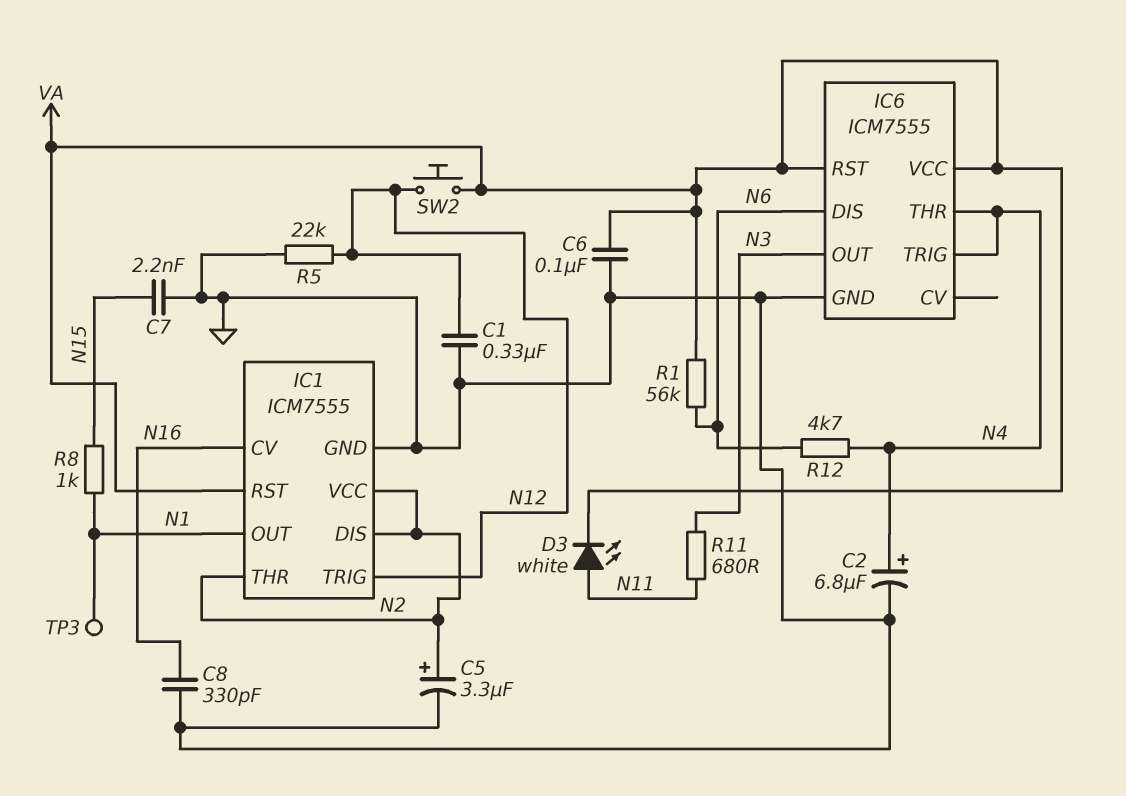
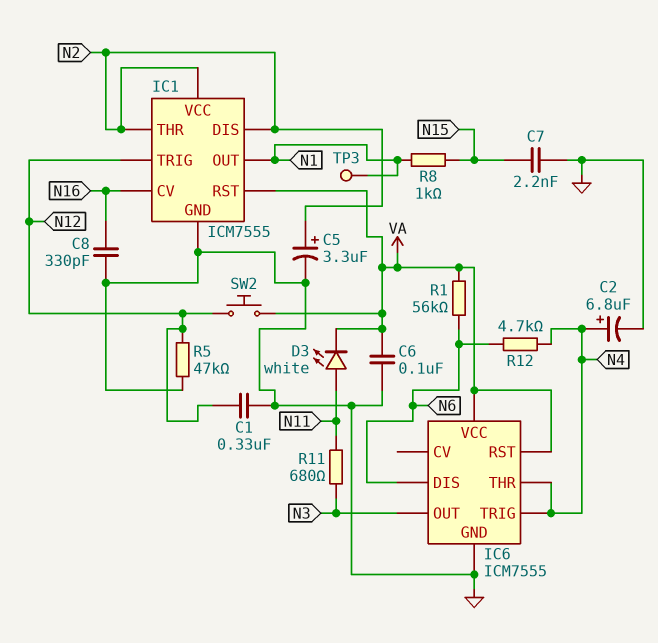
R5: 22k (GND, N12) -> 47k (GND, N12)

